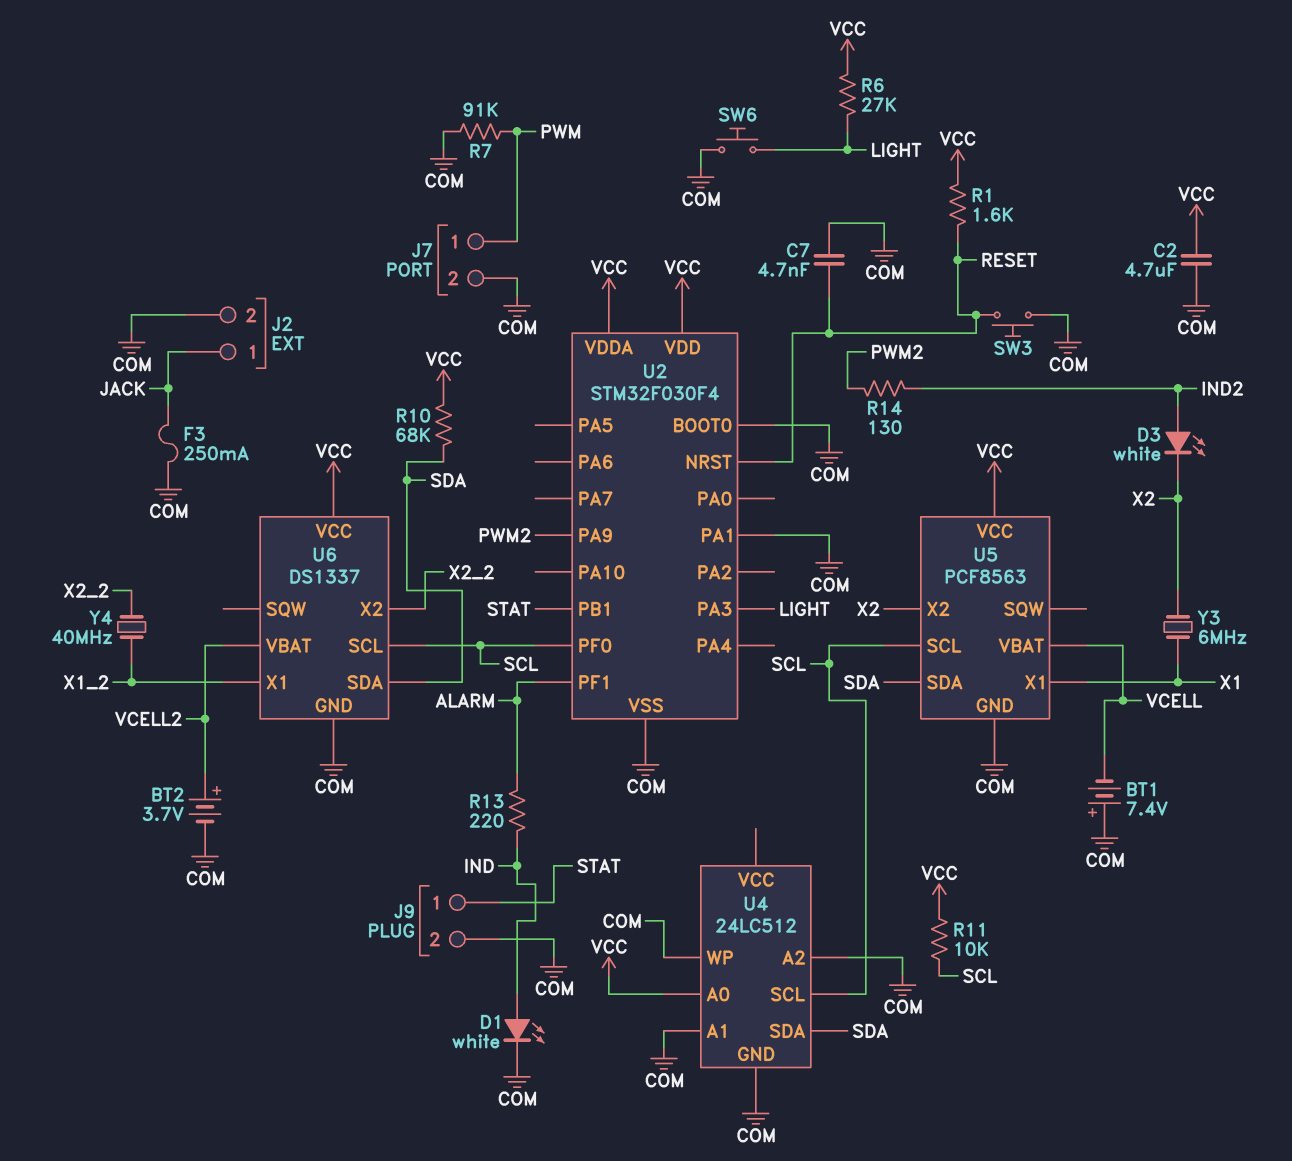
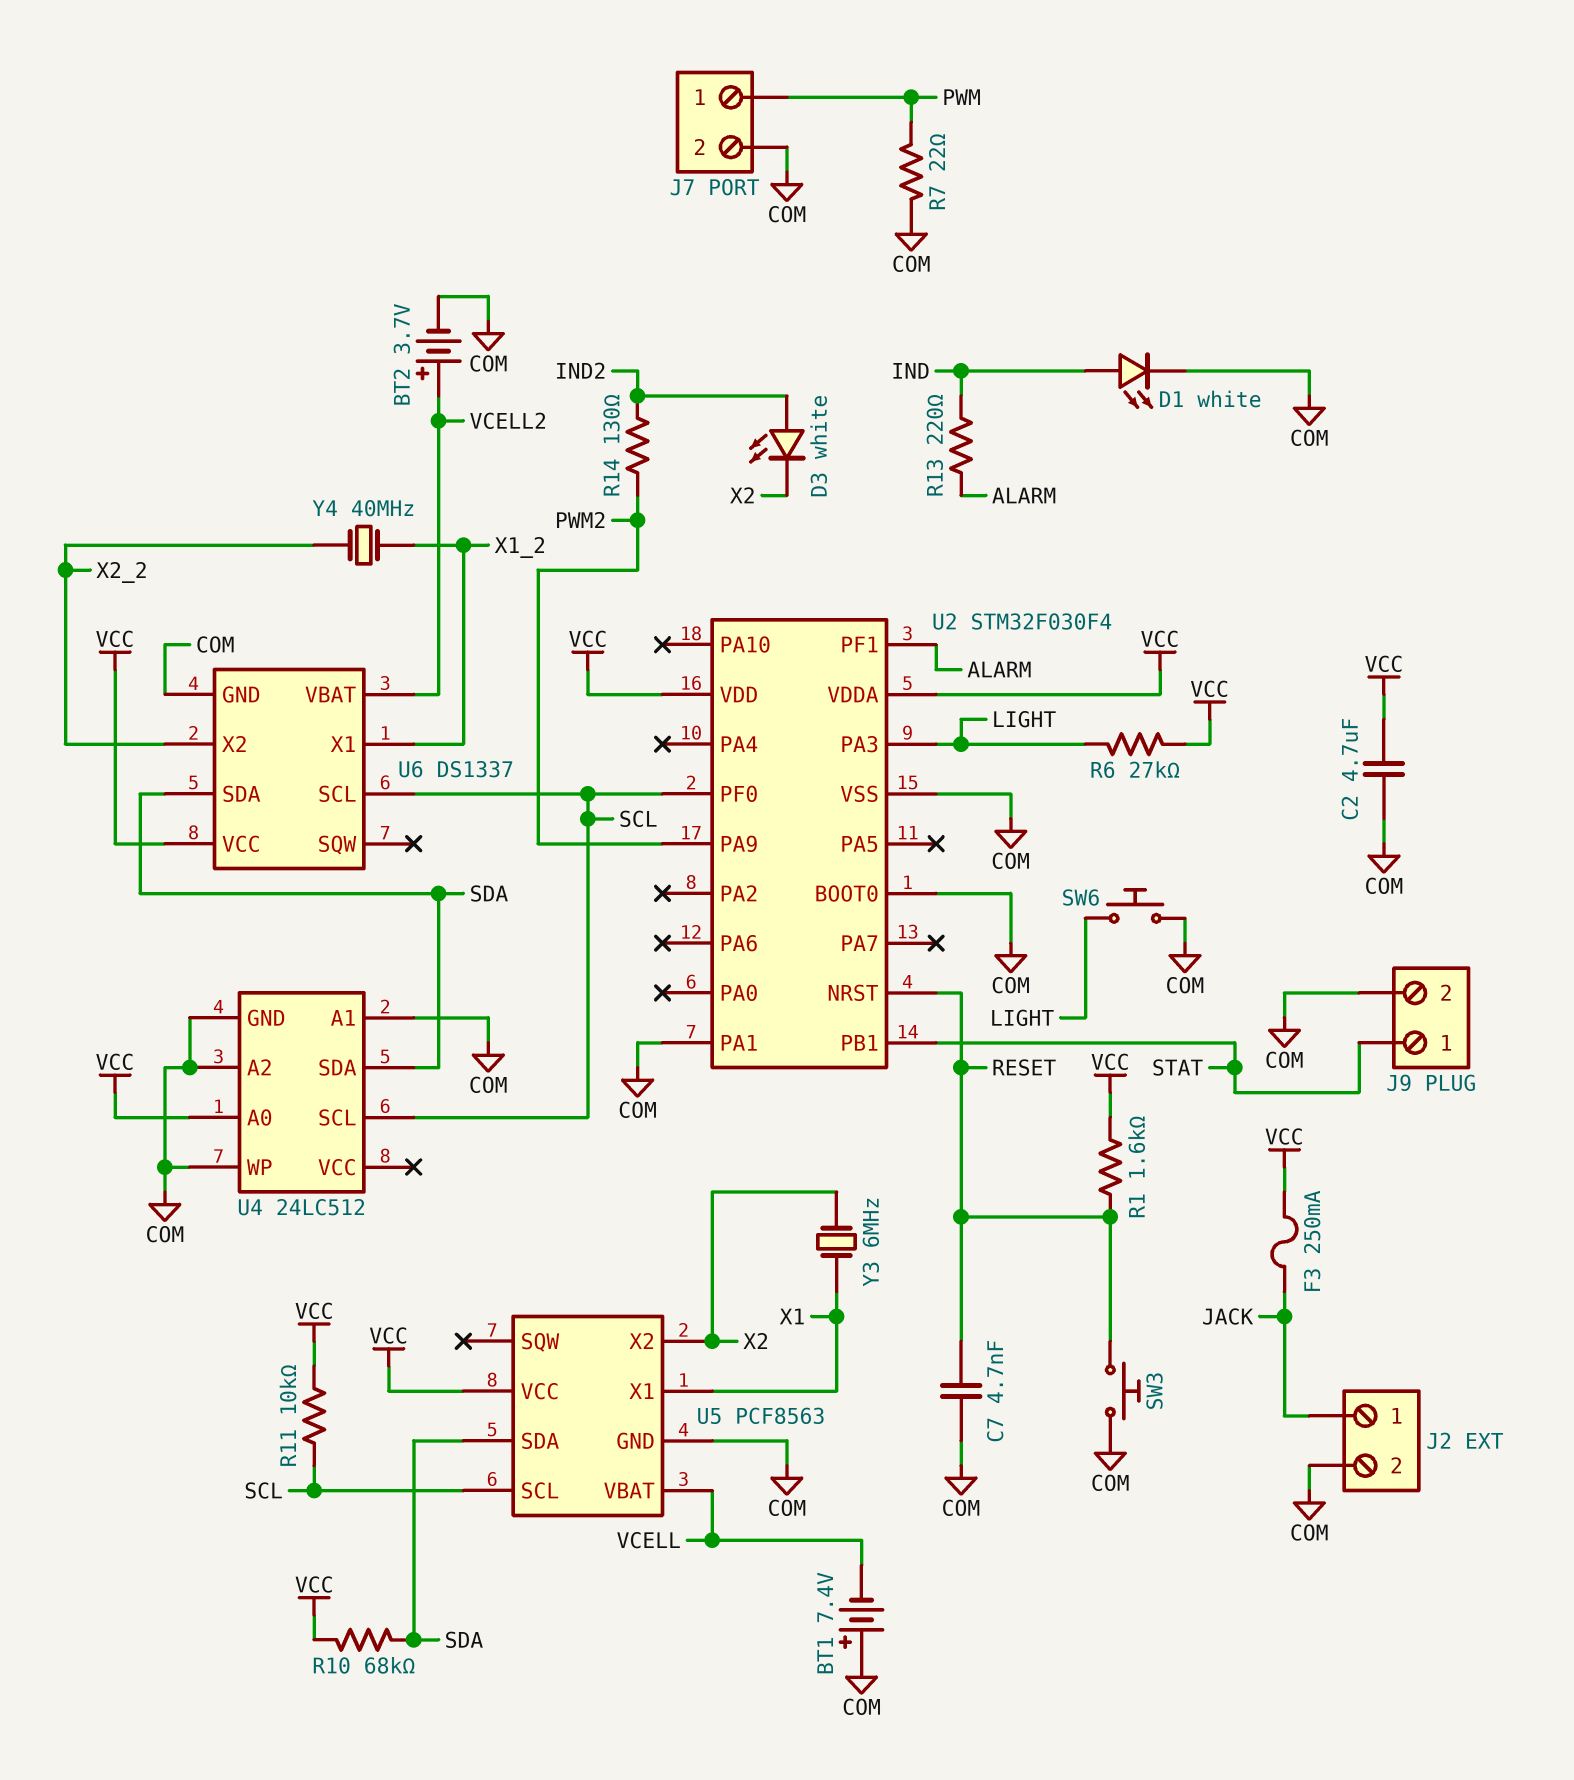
F3: 250mA (COM, JACK) -> 250mA (JACK, VCC)
R7: 91k (COM, PWM) -> 22 (COM, PWM)

